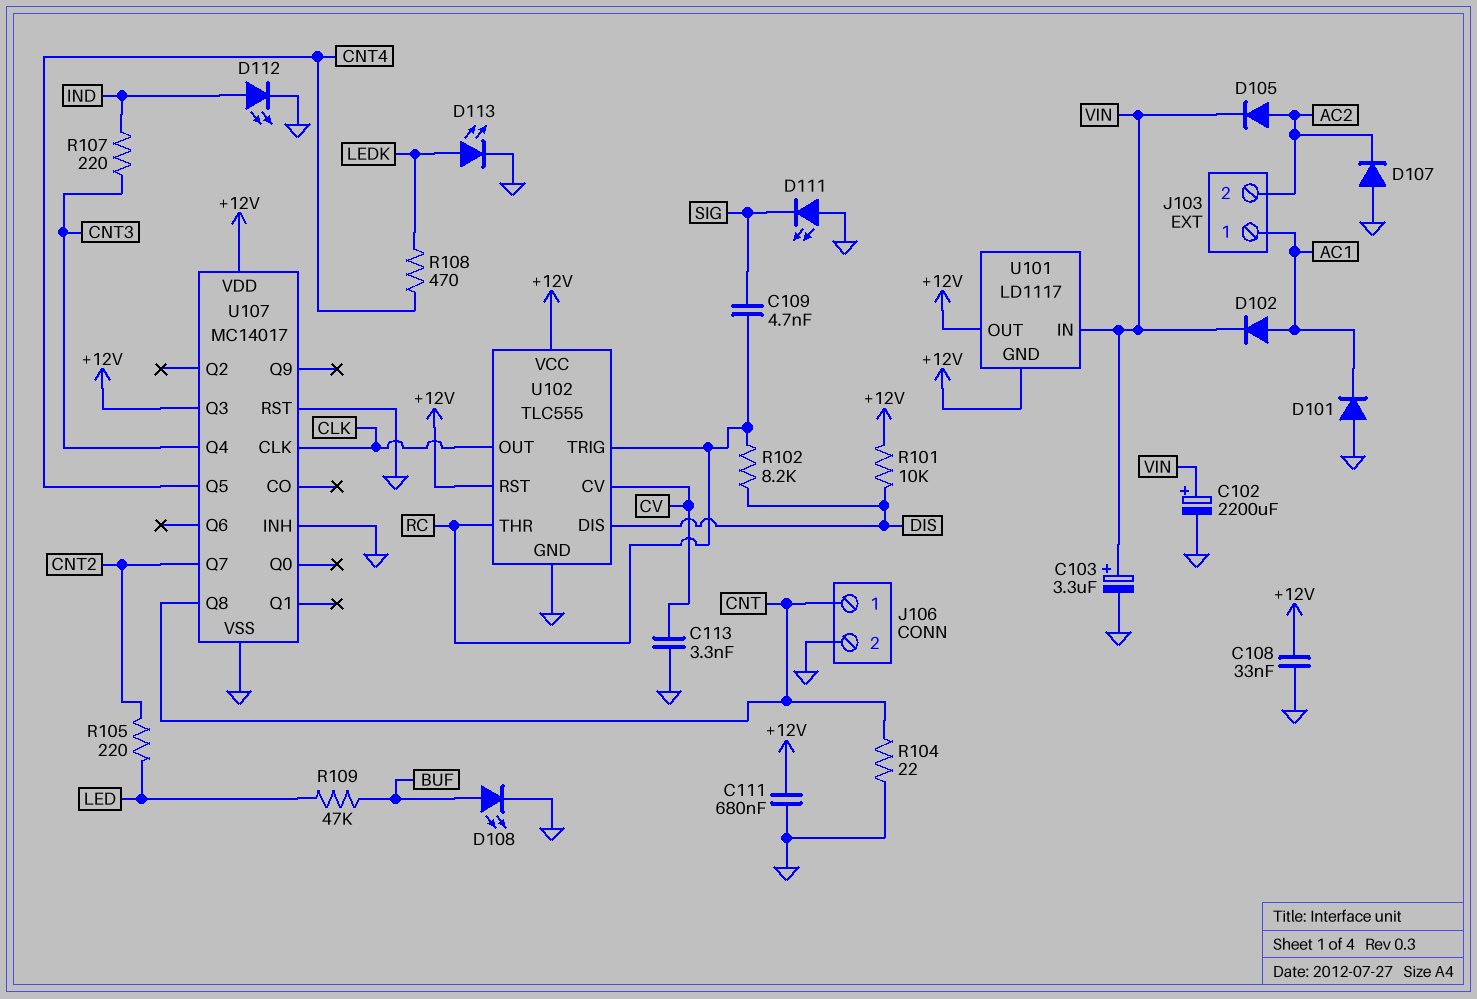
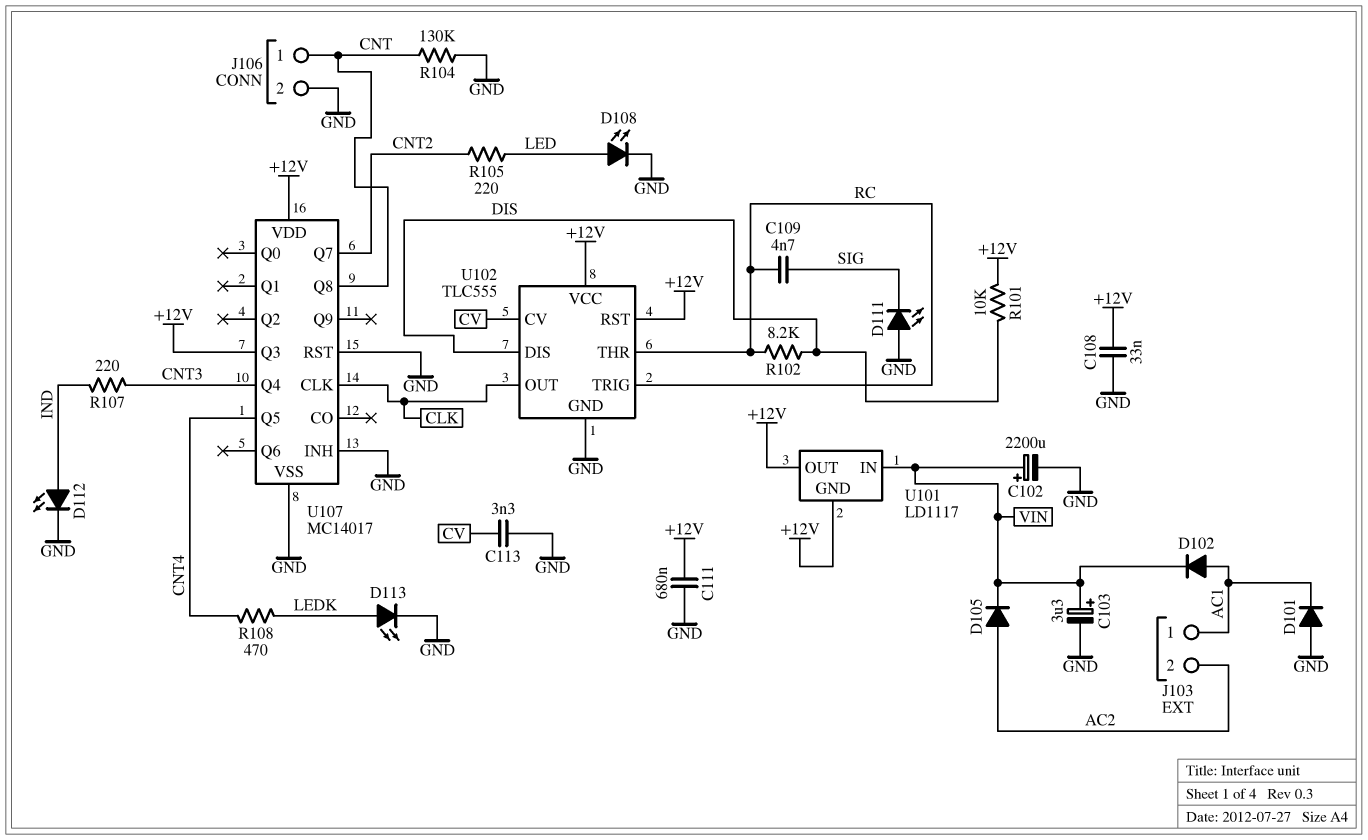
D107: diode (A GND, K AC2) -> none
D108: LED (A BUF, K GND) -> LED (A LED, K GND)
R104: 22 (CNT, GND) -> 130k (CNT, GND)
R109: 47k (BUF, LED) -> none

